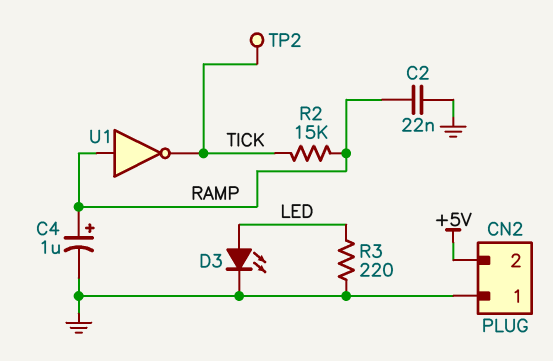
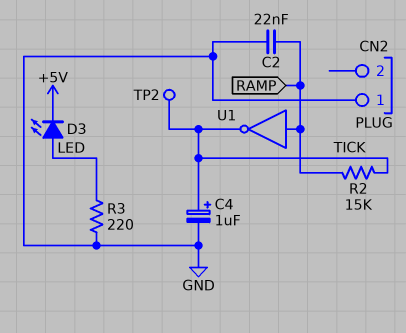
C4: 1uF (plus RAMP, minus GND) -> 1uF (plus TICK, minus GND)
CN2 pin 2: +5V -> none
D3: LED (A LED, K GND) -> LED (A LED, K +5V)

